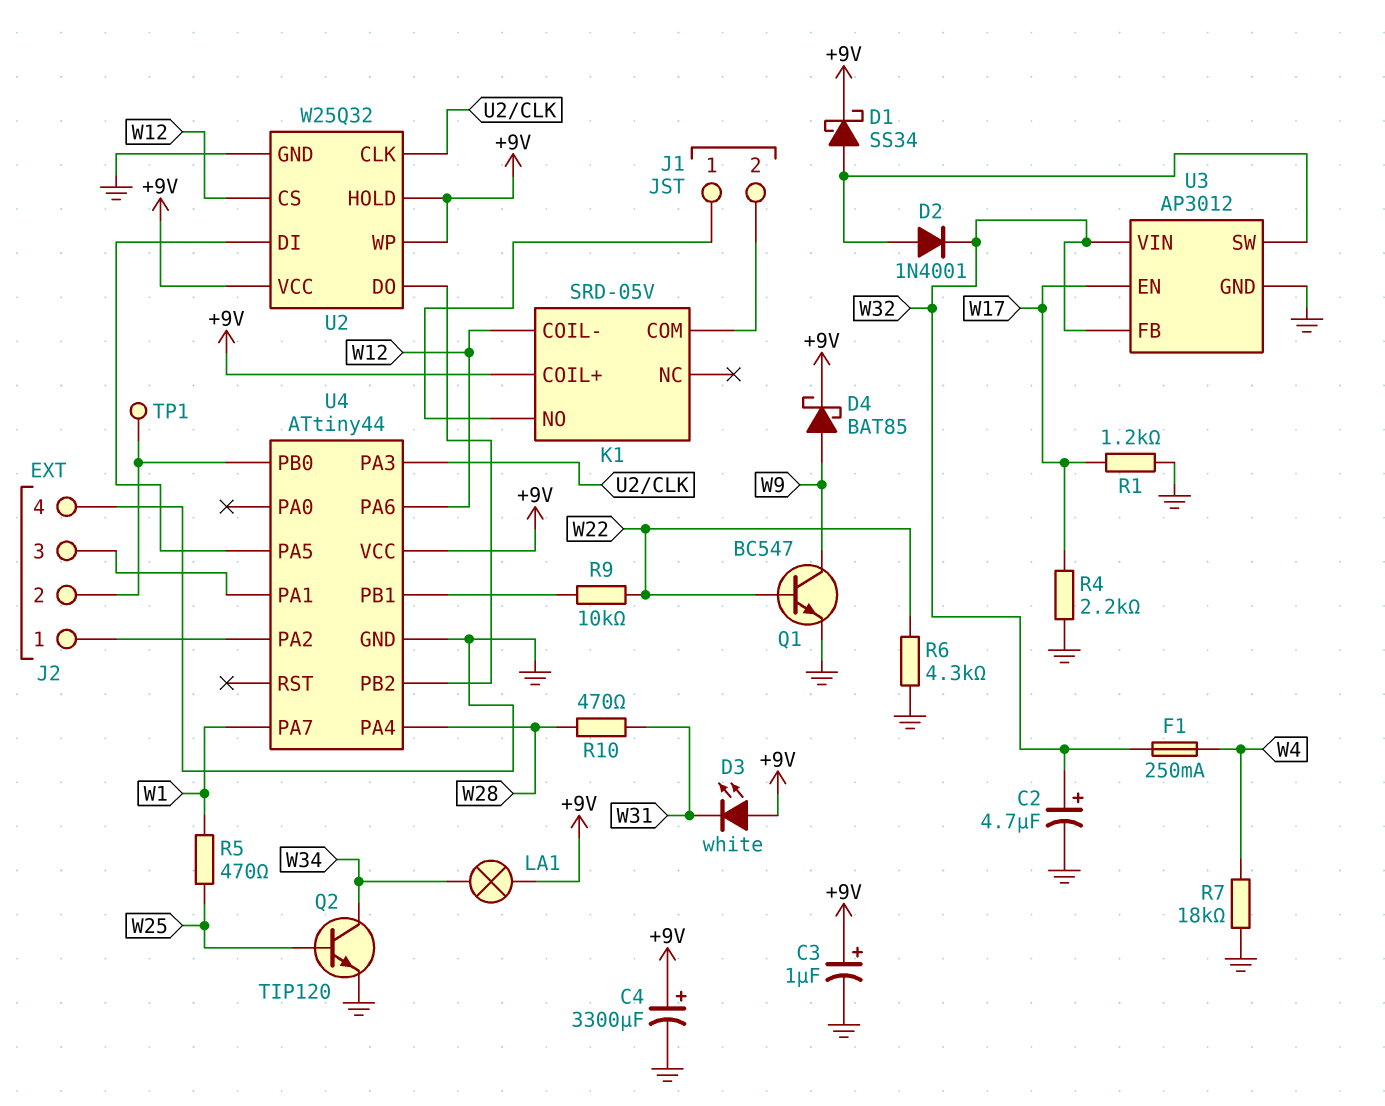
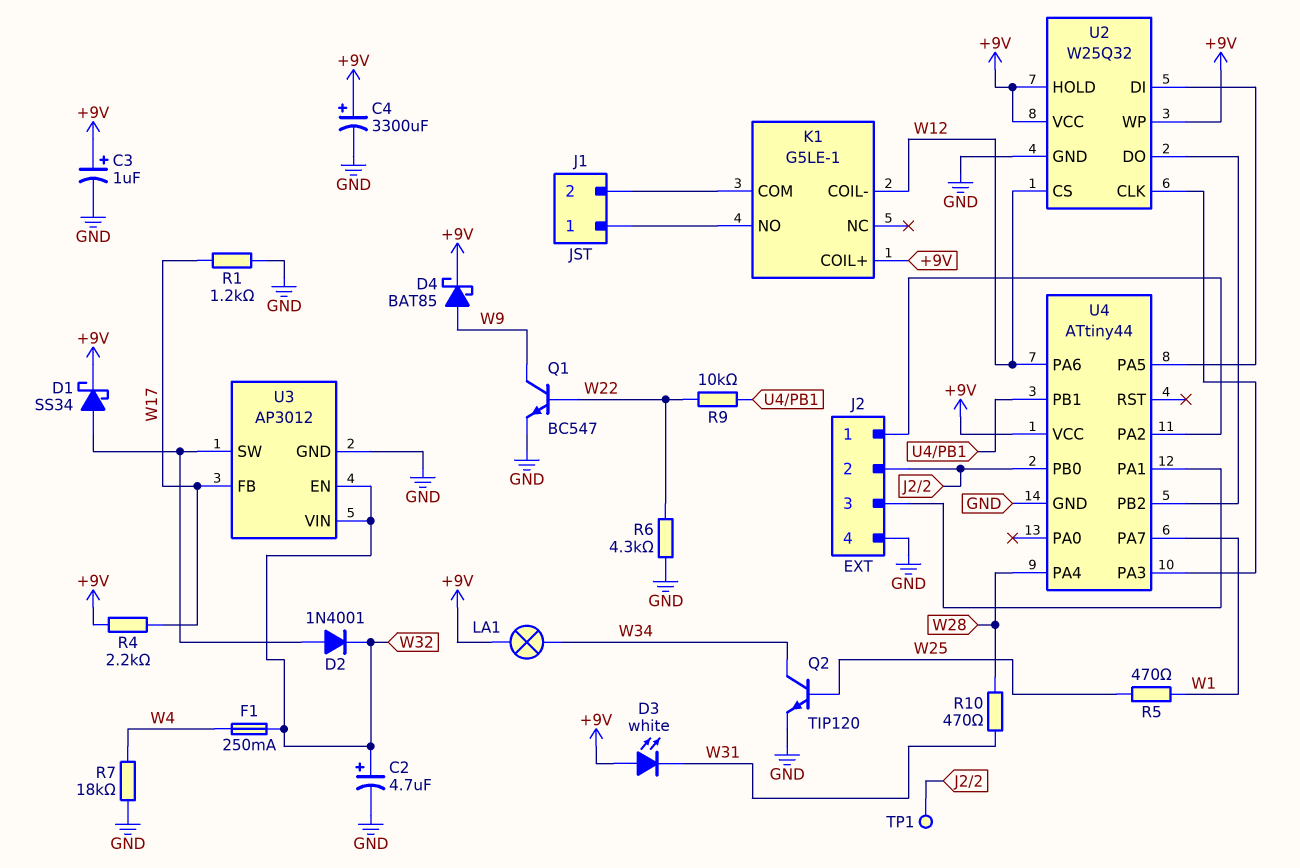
K1: SRD-05V -> G5LE-1
R4: 2.2k (GND, W17) -> 2.2k (+9V, W17)
U3 pin EN: W17 -> W32
U3 pin FB: W32 -> W17

